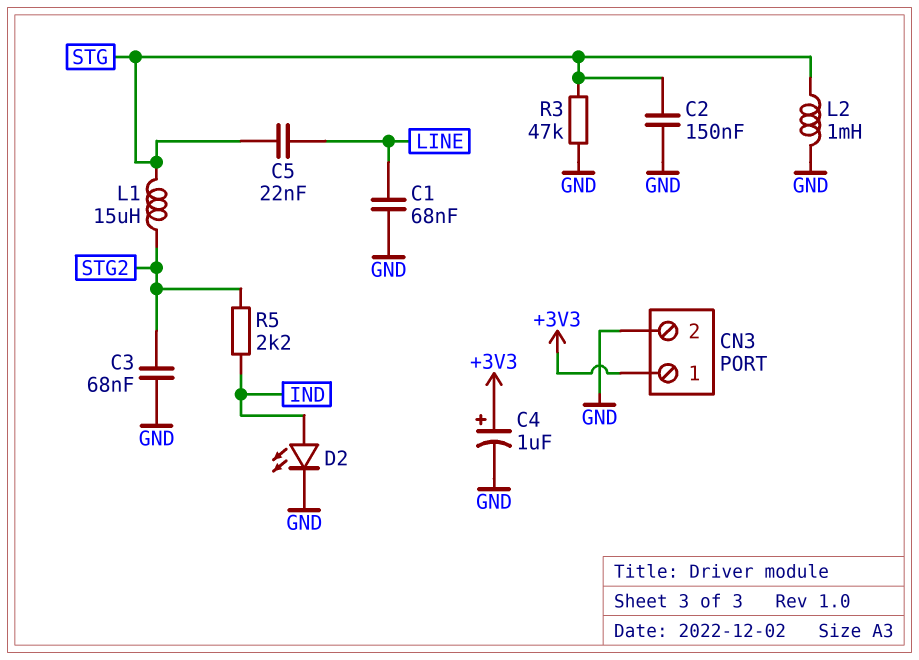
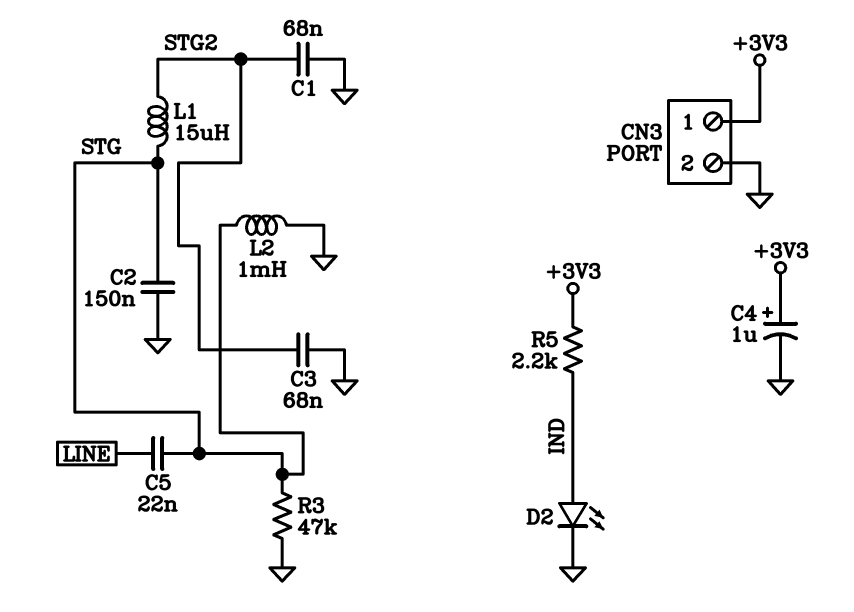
C1: 68nF (GND, LINE) -> 68nF (GND, STG2)
R5: 2.2k (IND, STG2) -> 2.2k (+3V3, IND)

